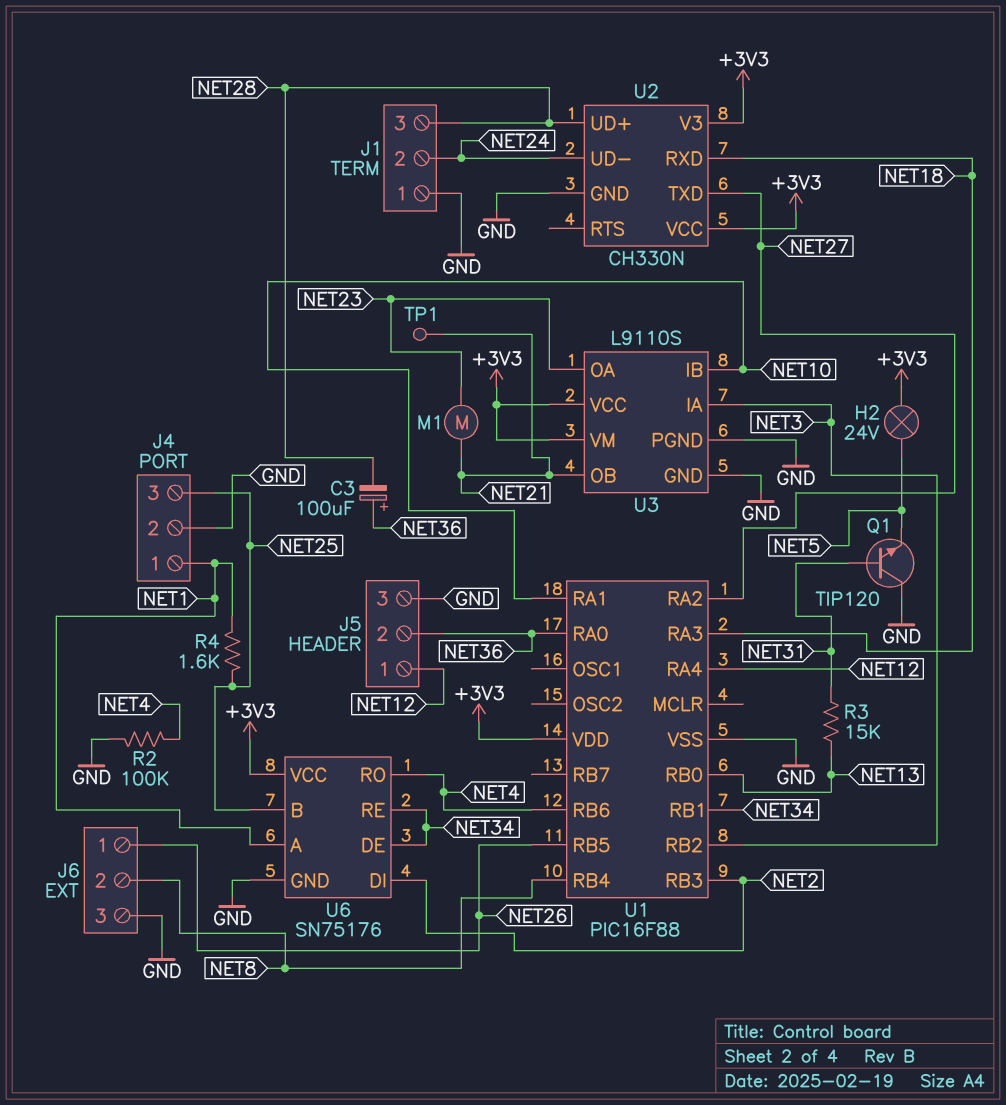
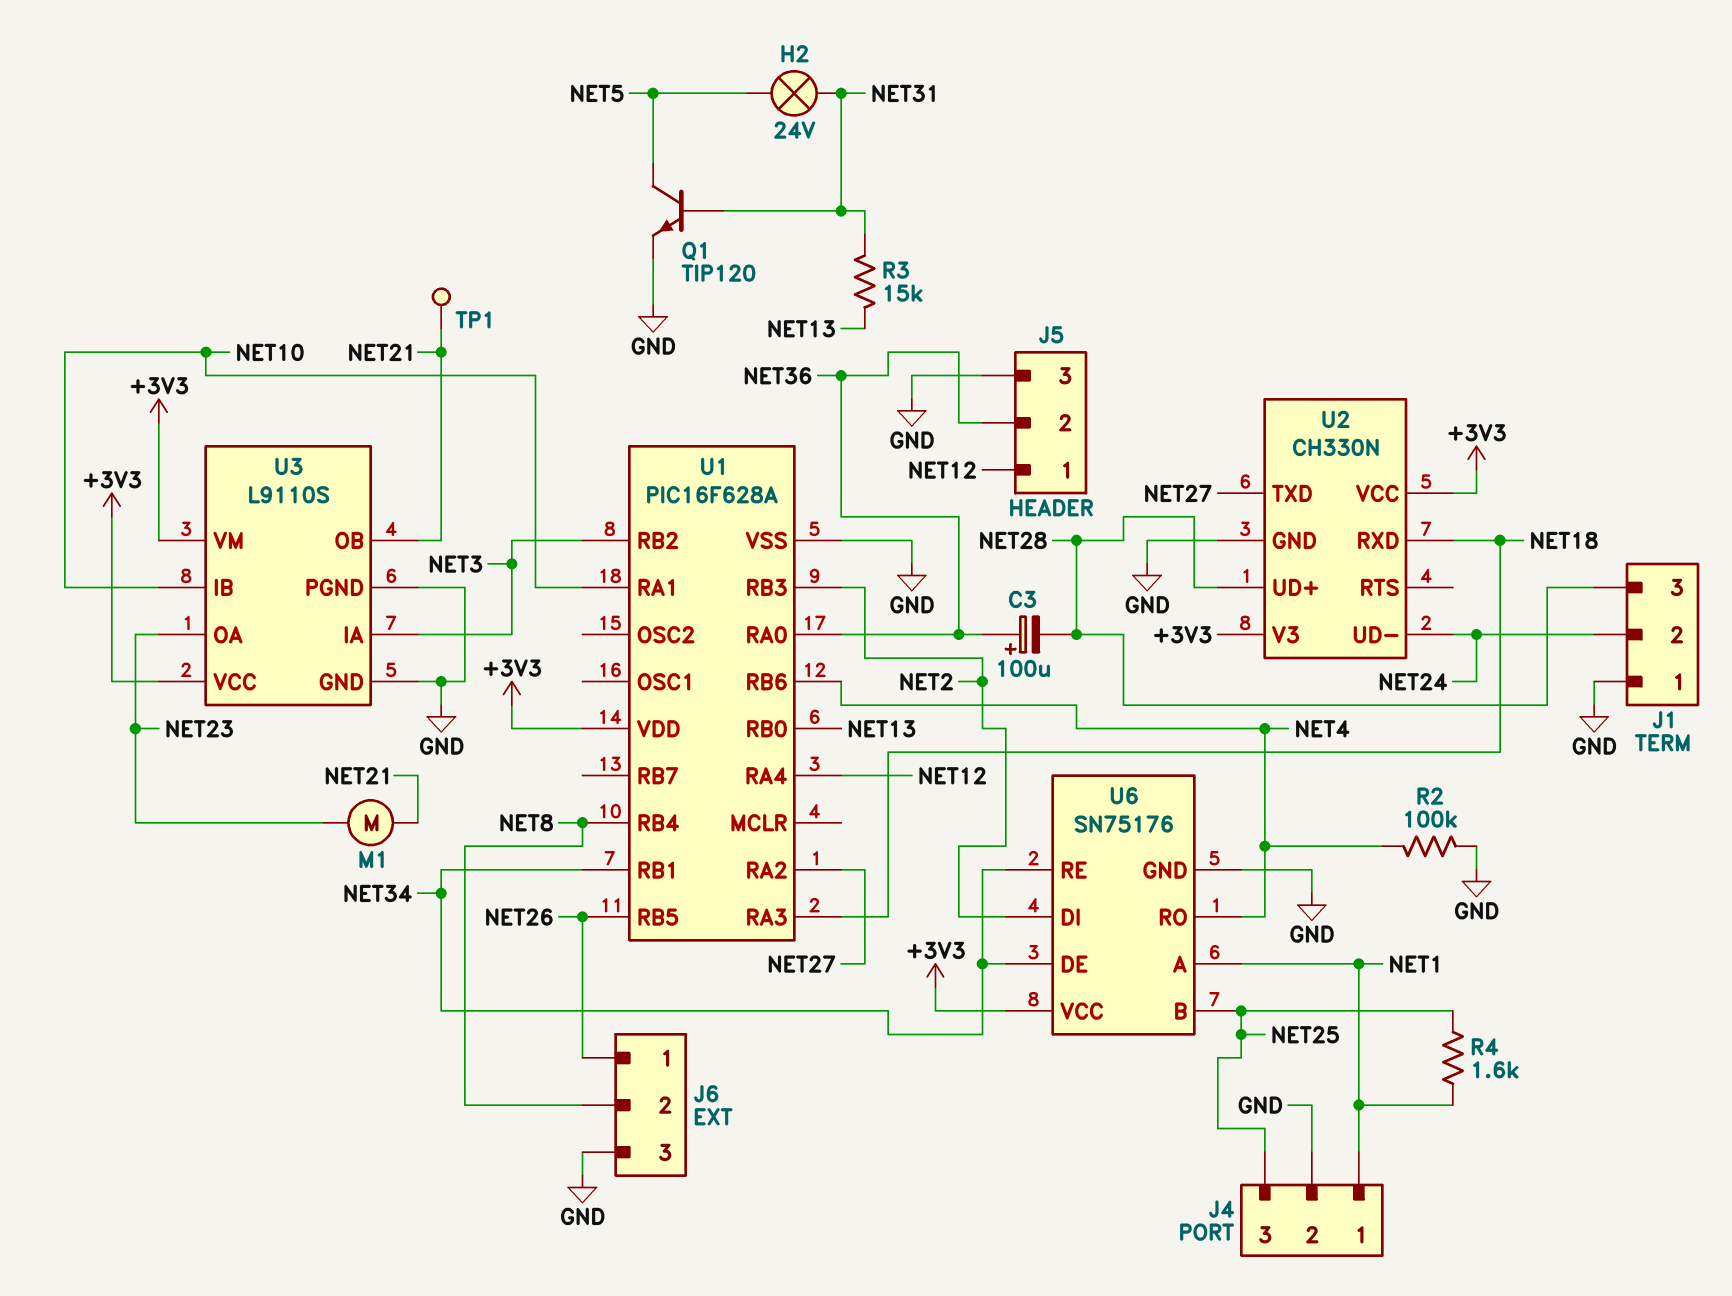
H2: lamp 24V (+3V3, NET5) -> lamp 24V (NET5, NET31)
Q1: NPN TIP120 (B NET31, C GND, E NET5) -> NPN TIP120 (B NET31, C NET5, E GND)
U1: PIC16F88 -> PIC16F628A

